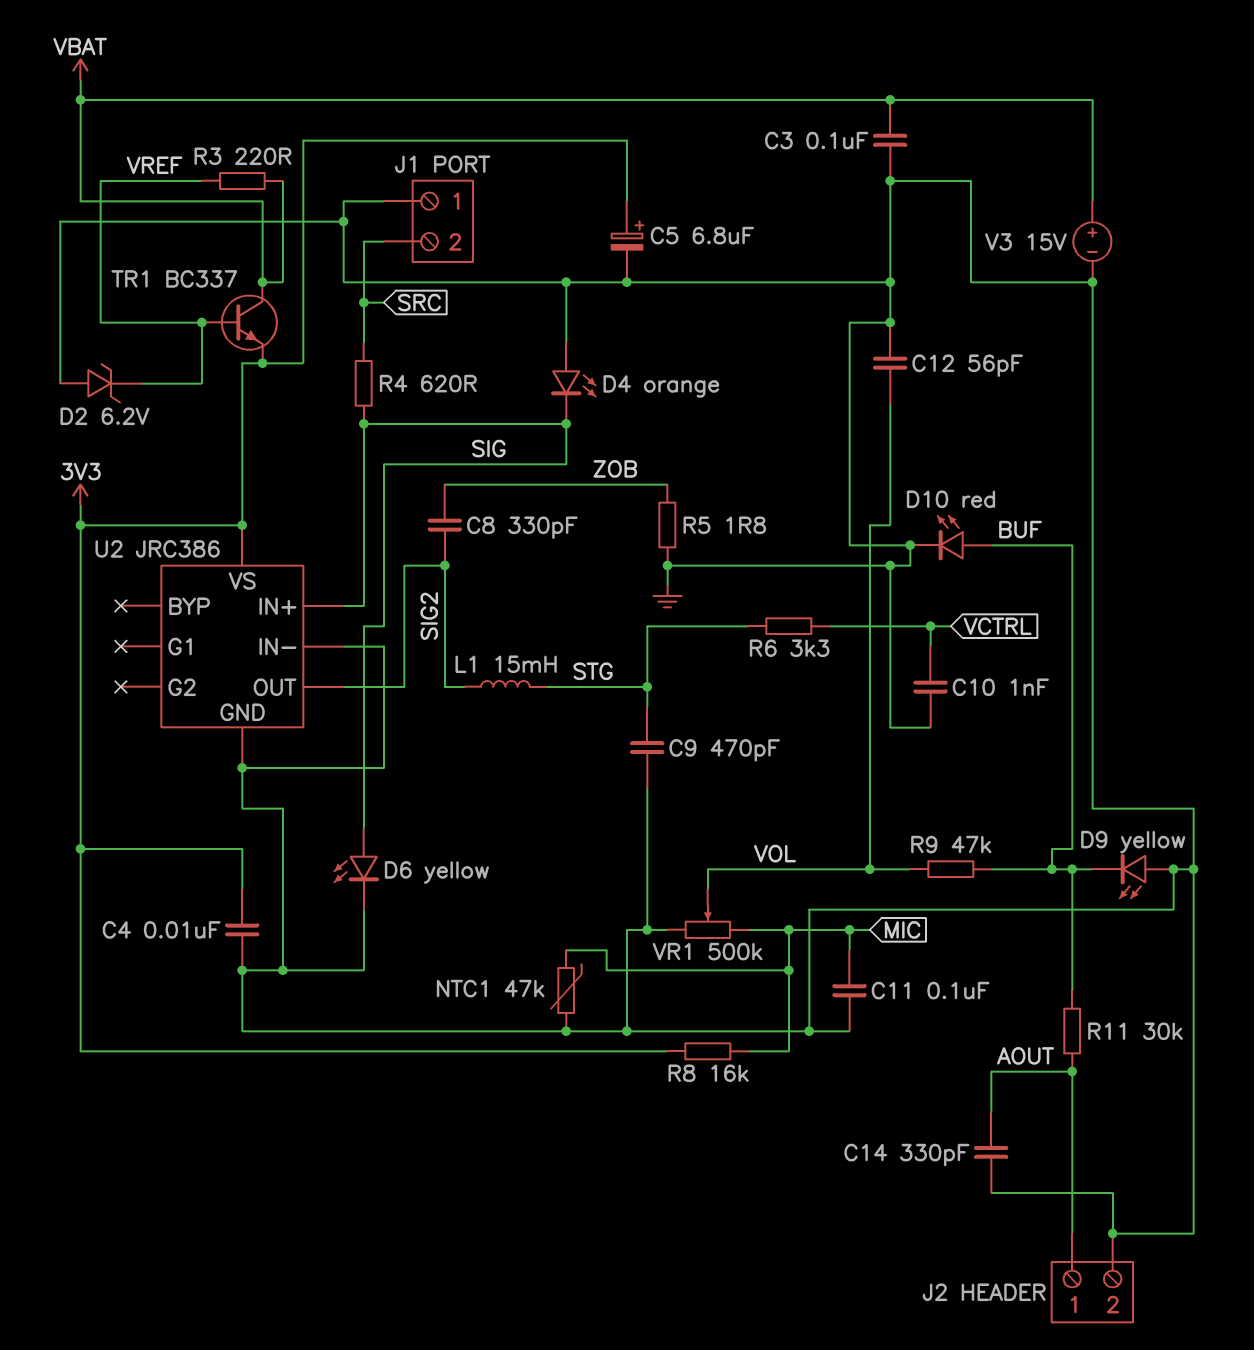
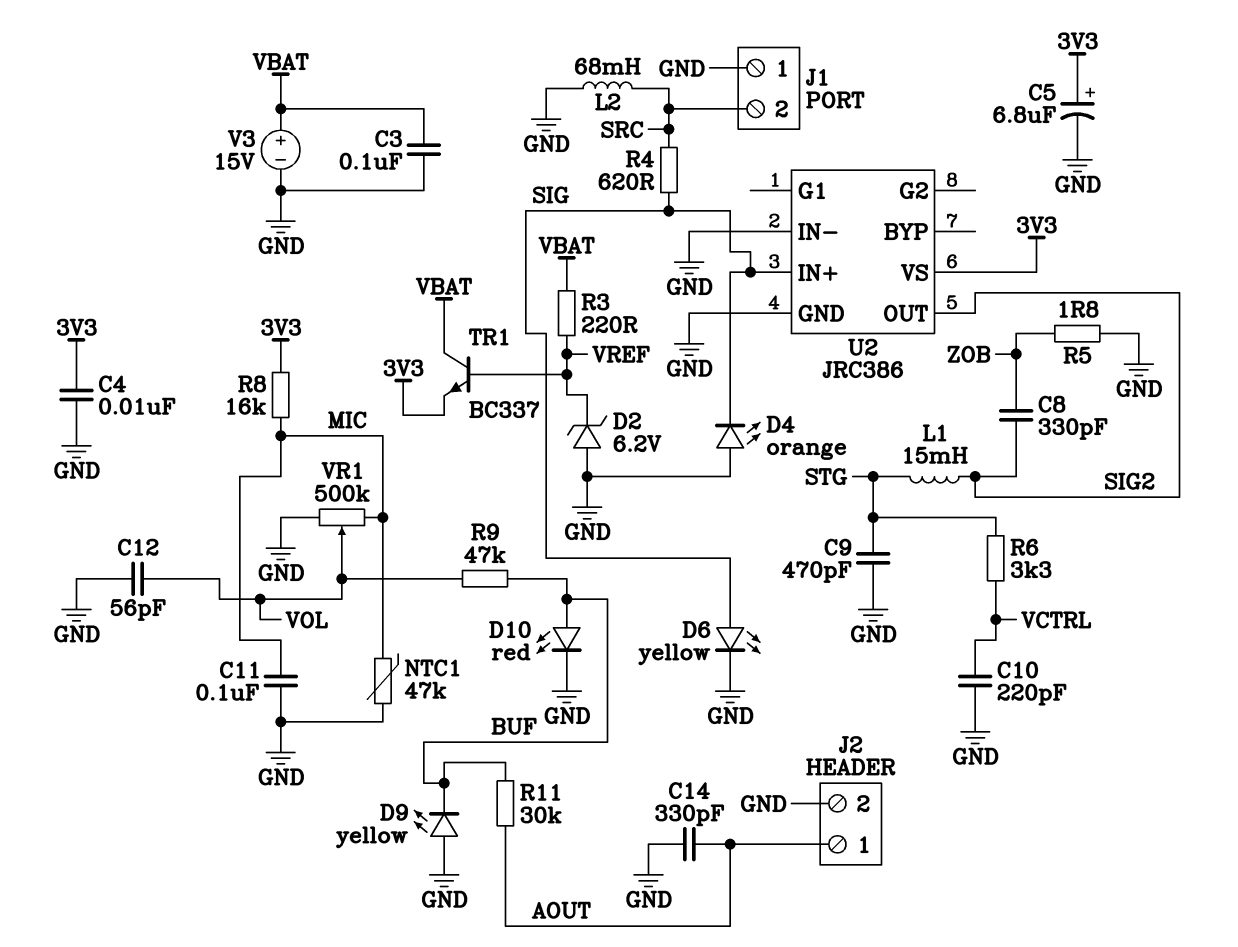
C10: 1nF (GND, VCTRL) -> 220pF (GND, VCTRL)
L2: none -> 68mH (GND, SRC)

